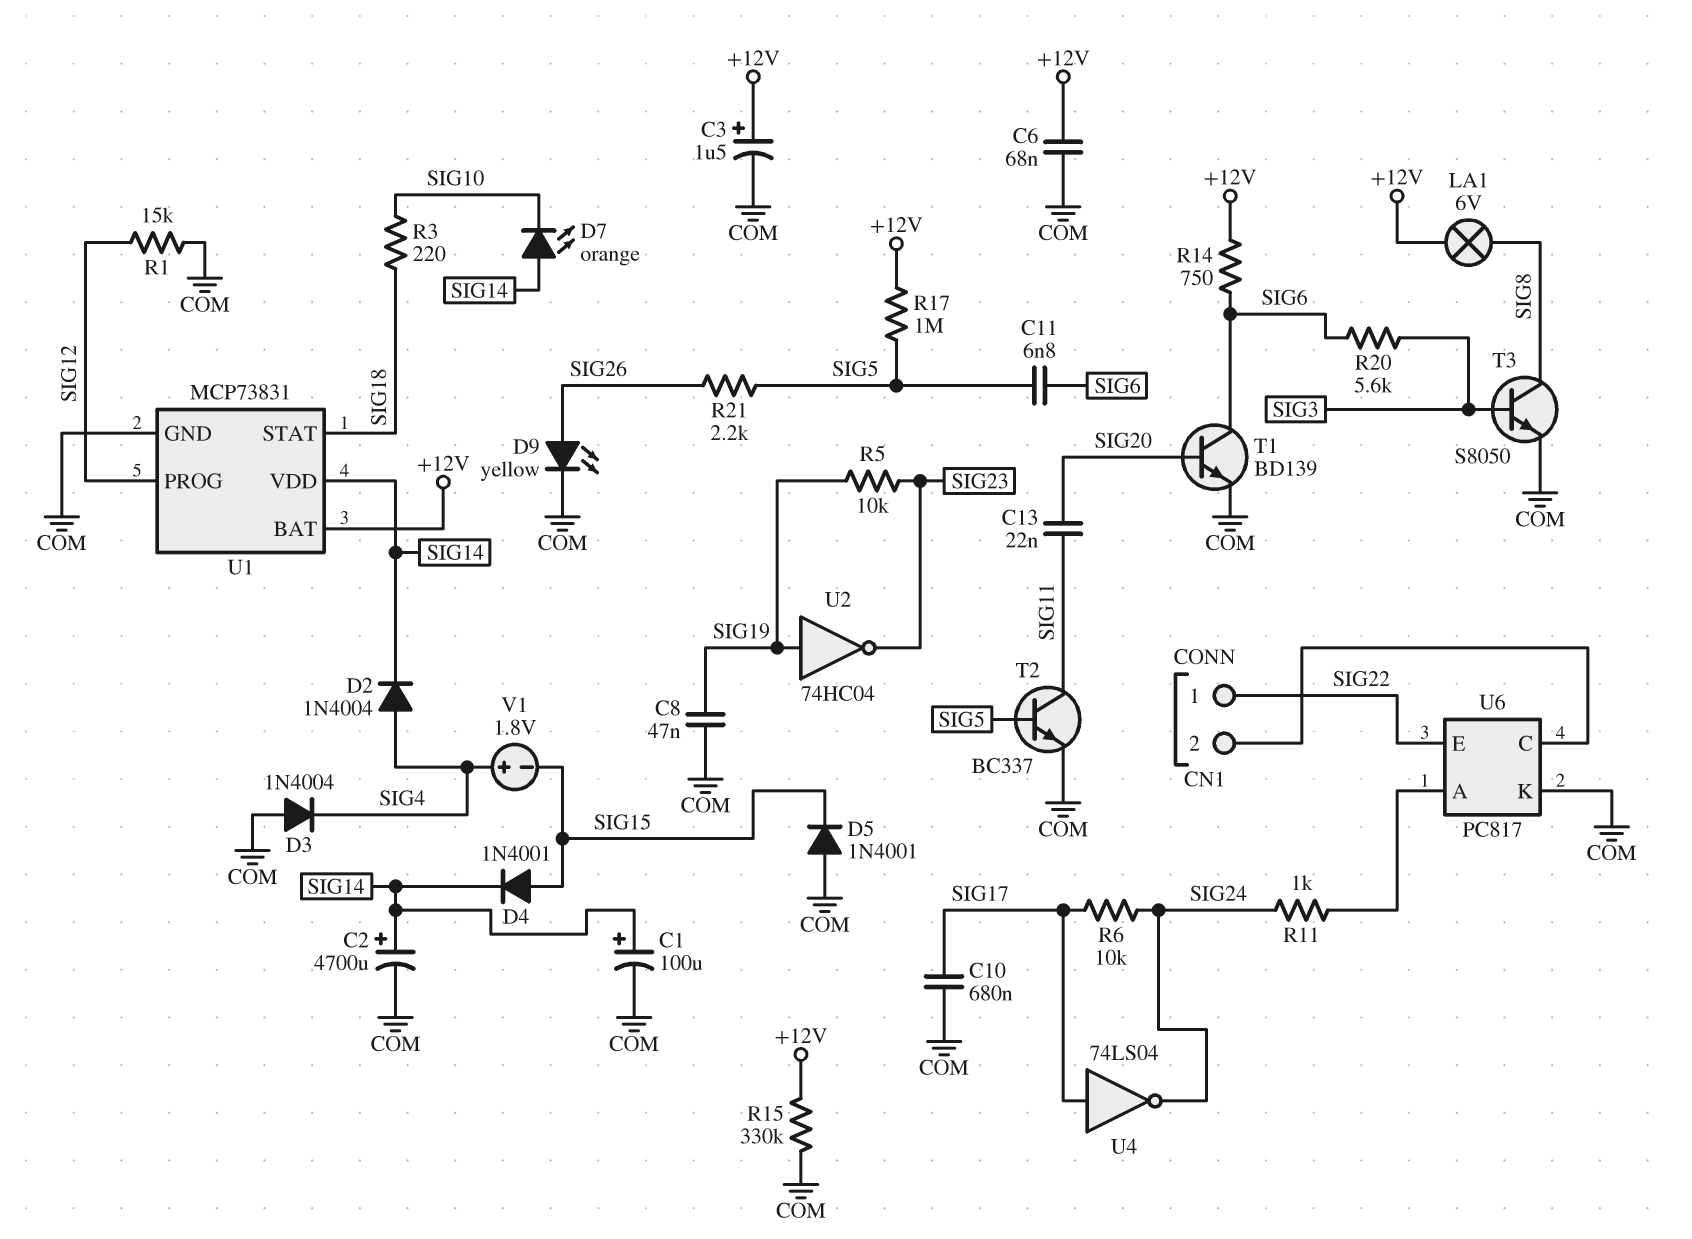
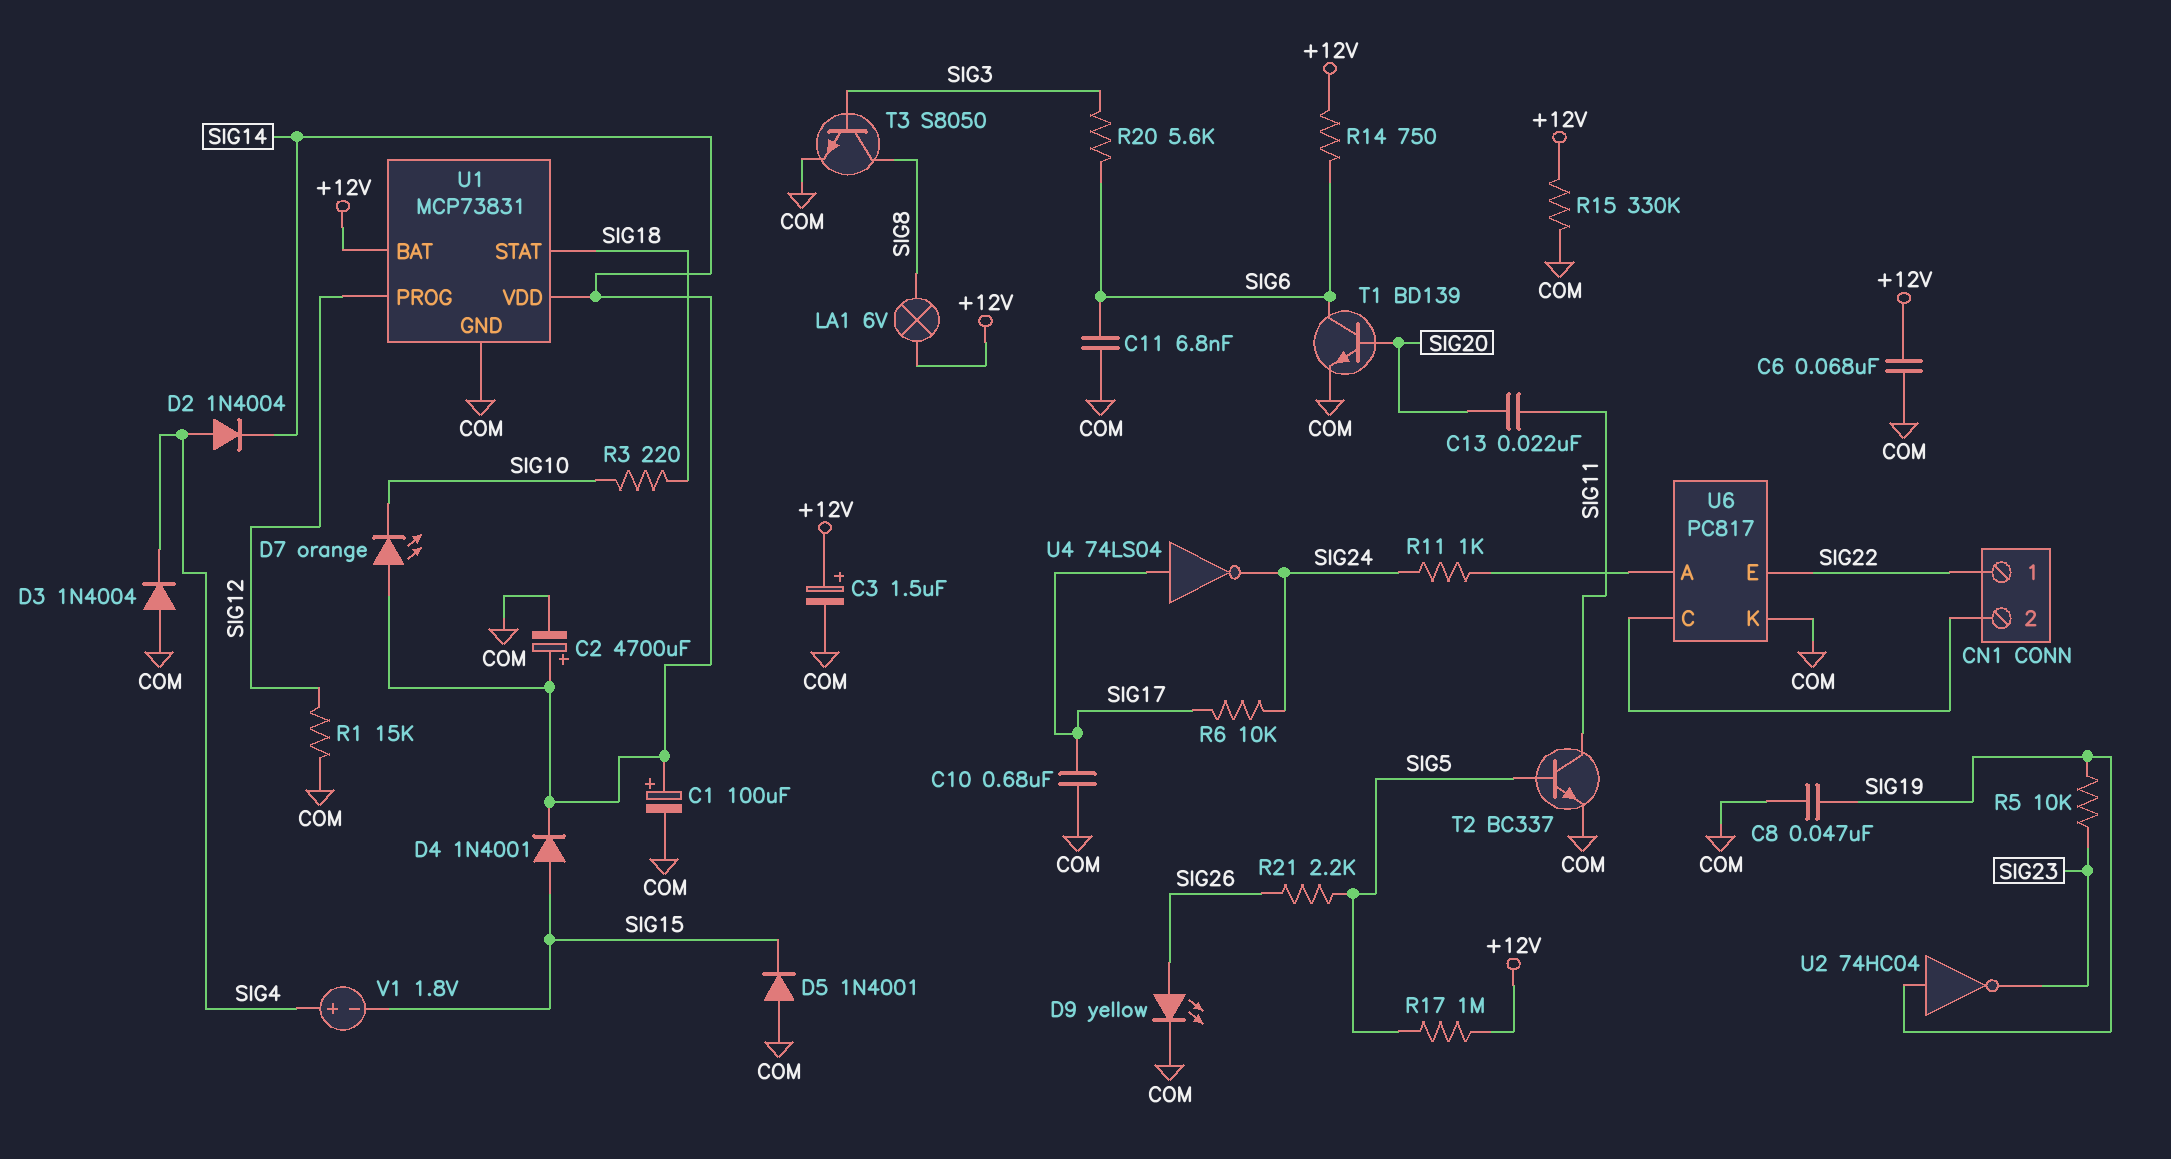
C11: 6.8nF (SIG5, SIG6) -> 6.8nF (COM, SIG6)

